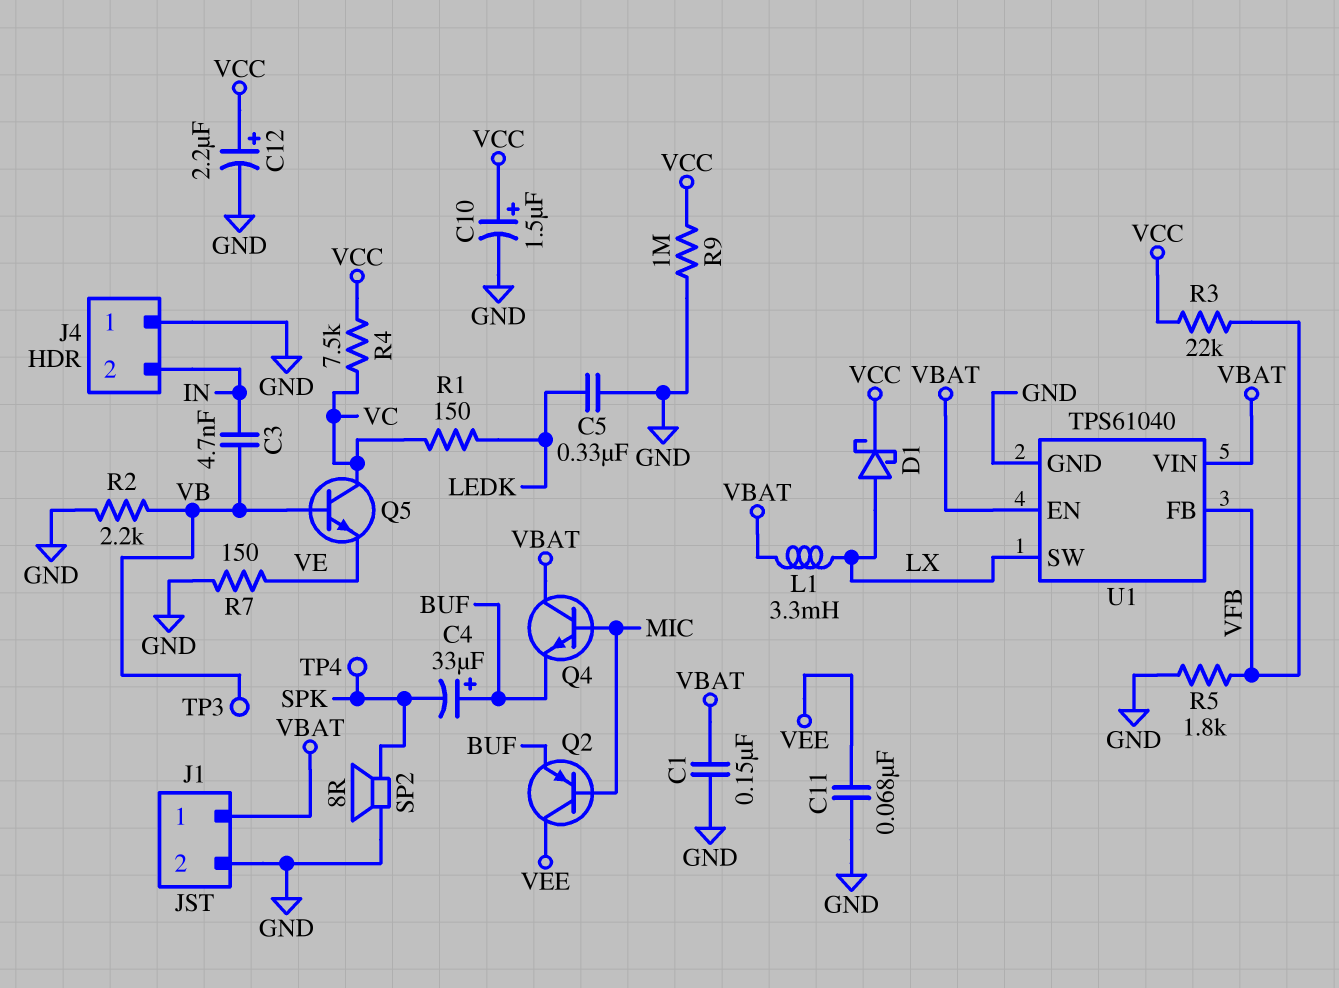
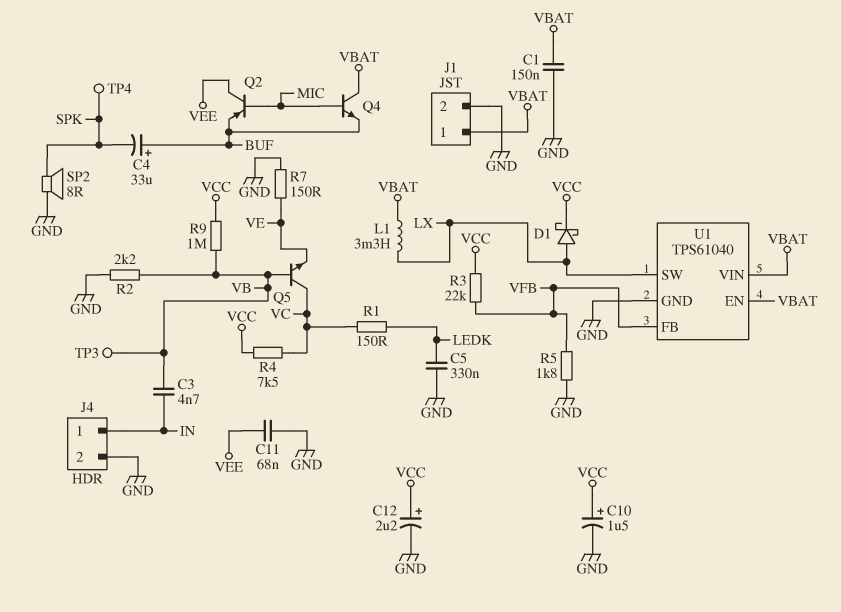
J4 pin 1: GND -> IN
J4 pin 2: IN -> GND
R9: 1M (GND, VCC) -> 1M (VB, VCC)

